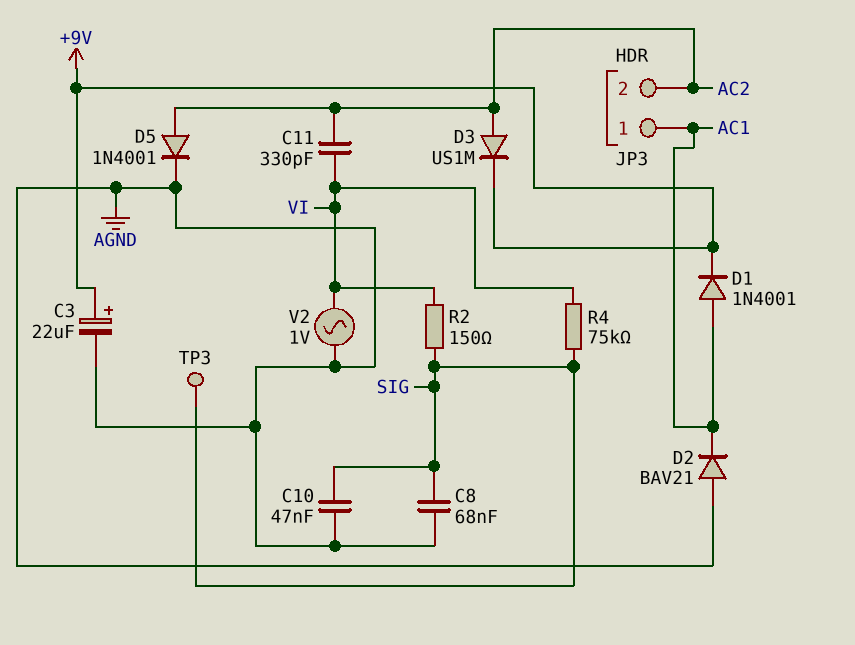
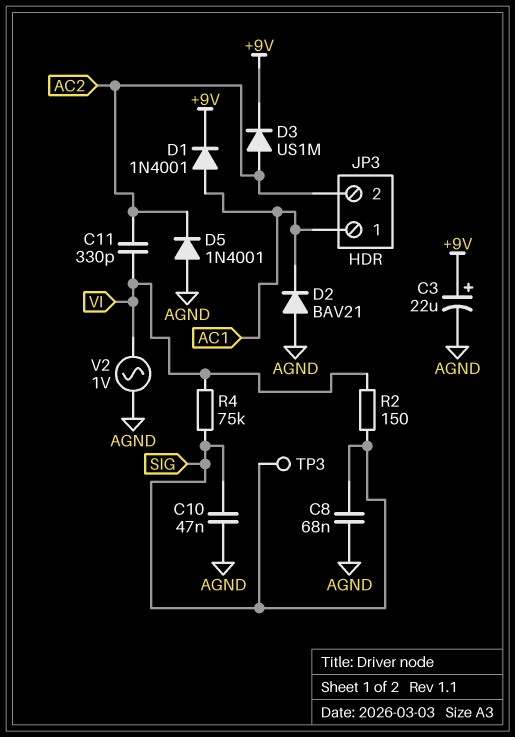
D5: diode 1N4001 (A AC2, K AGND) -> diode 1N4001 (A AGND, K AC2)

